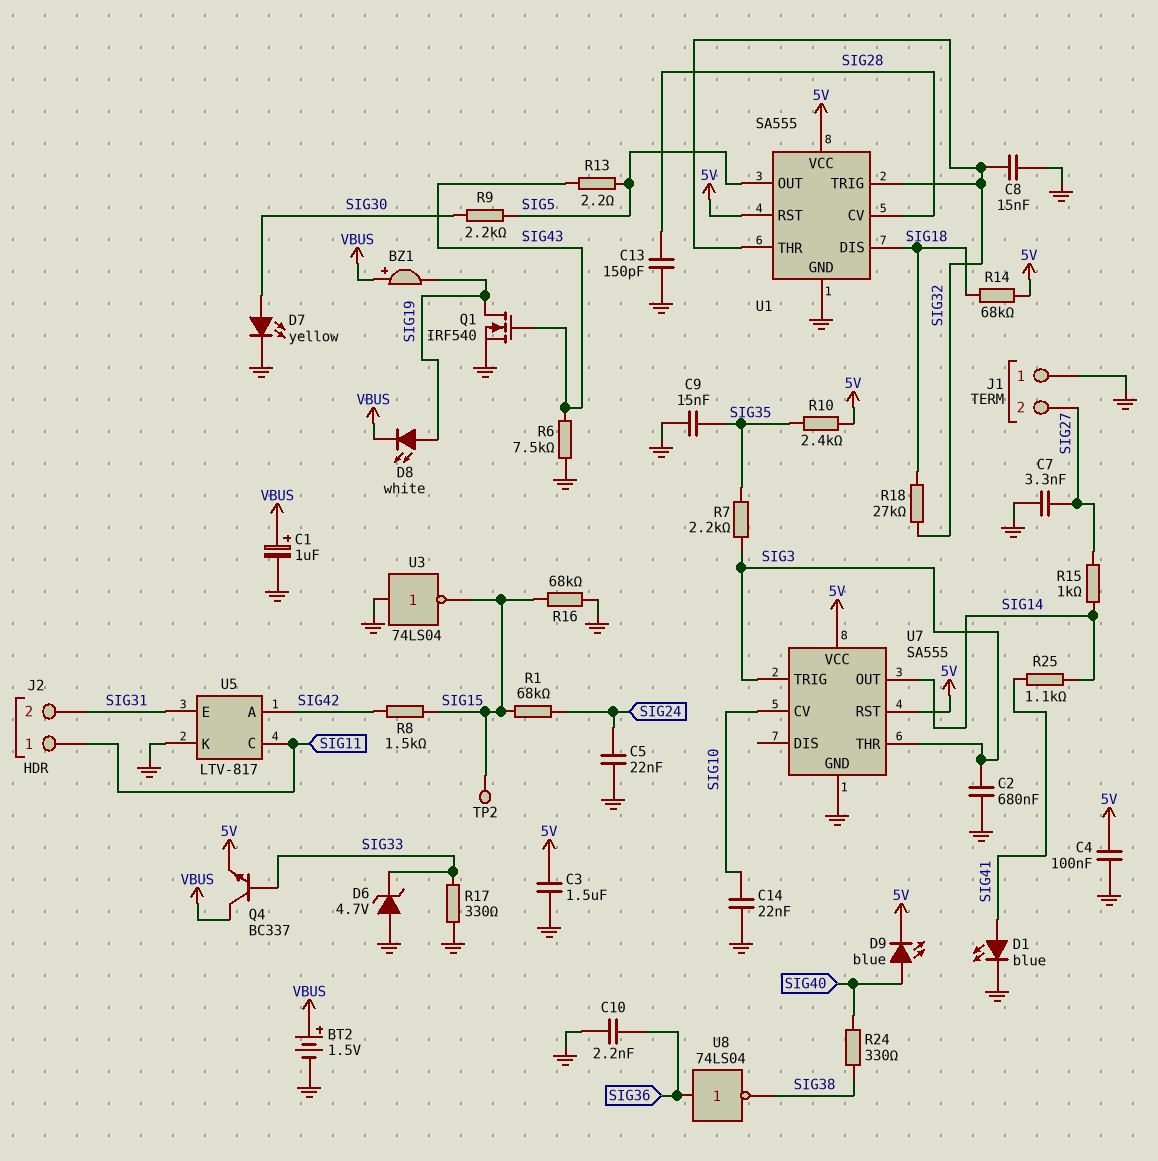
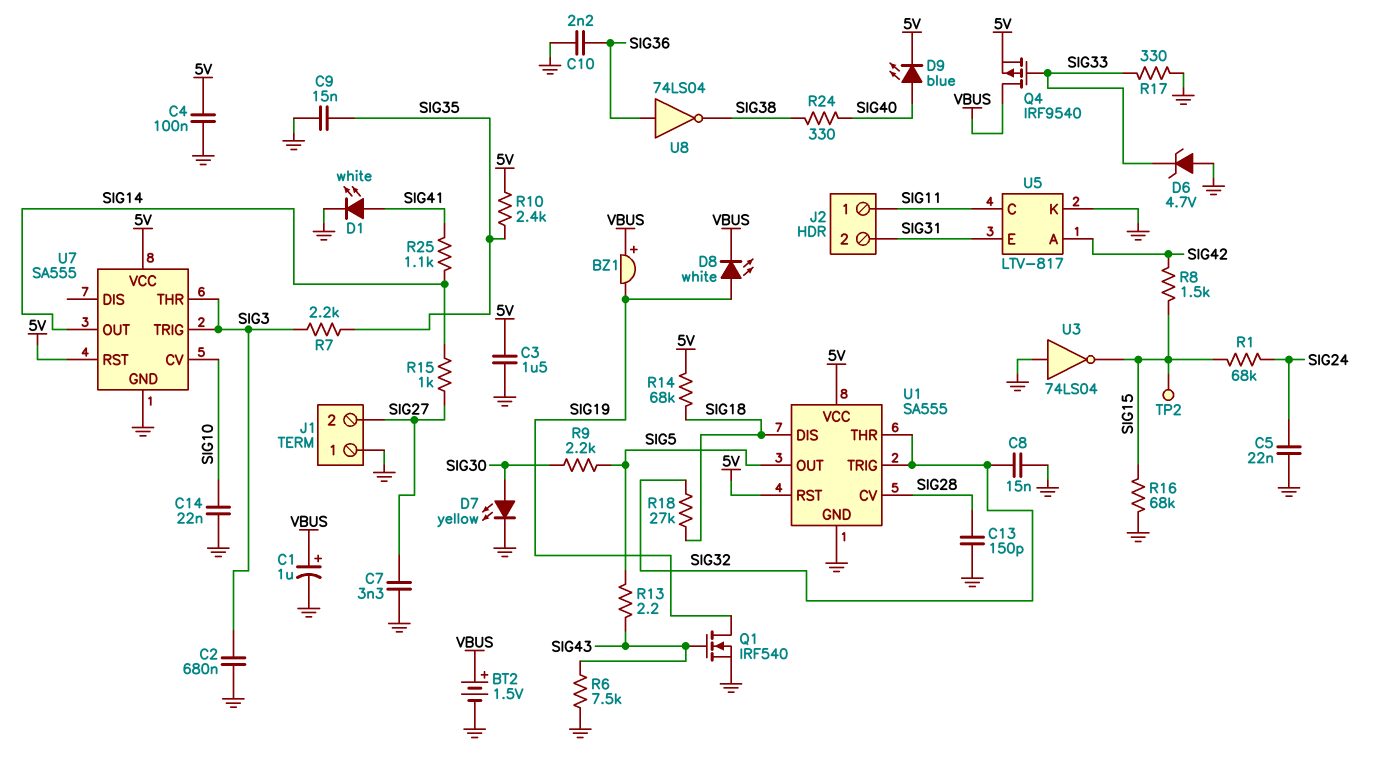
D1: LED blue (A SIG41, K GND) -> LED white (A SIG41, K GND)
Q4: NPN BC337 (B SIG33, C VBUS, E 5V) -> PMOS IRF9540 (G SIG33, D VBUS, S 5V)

